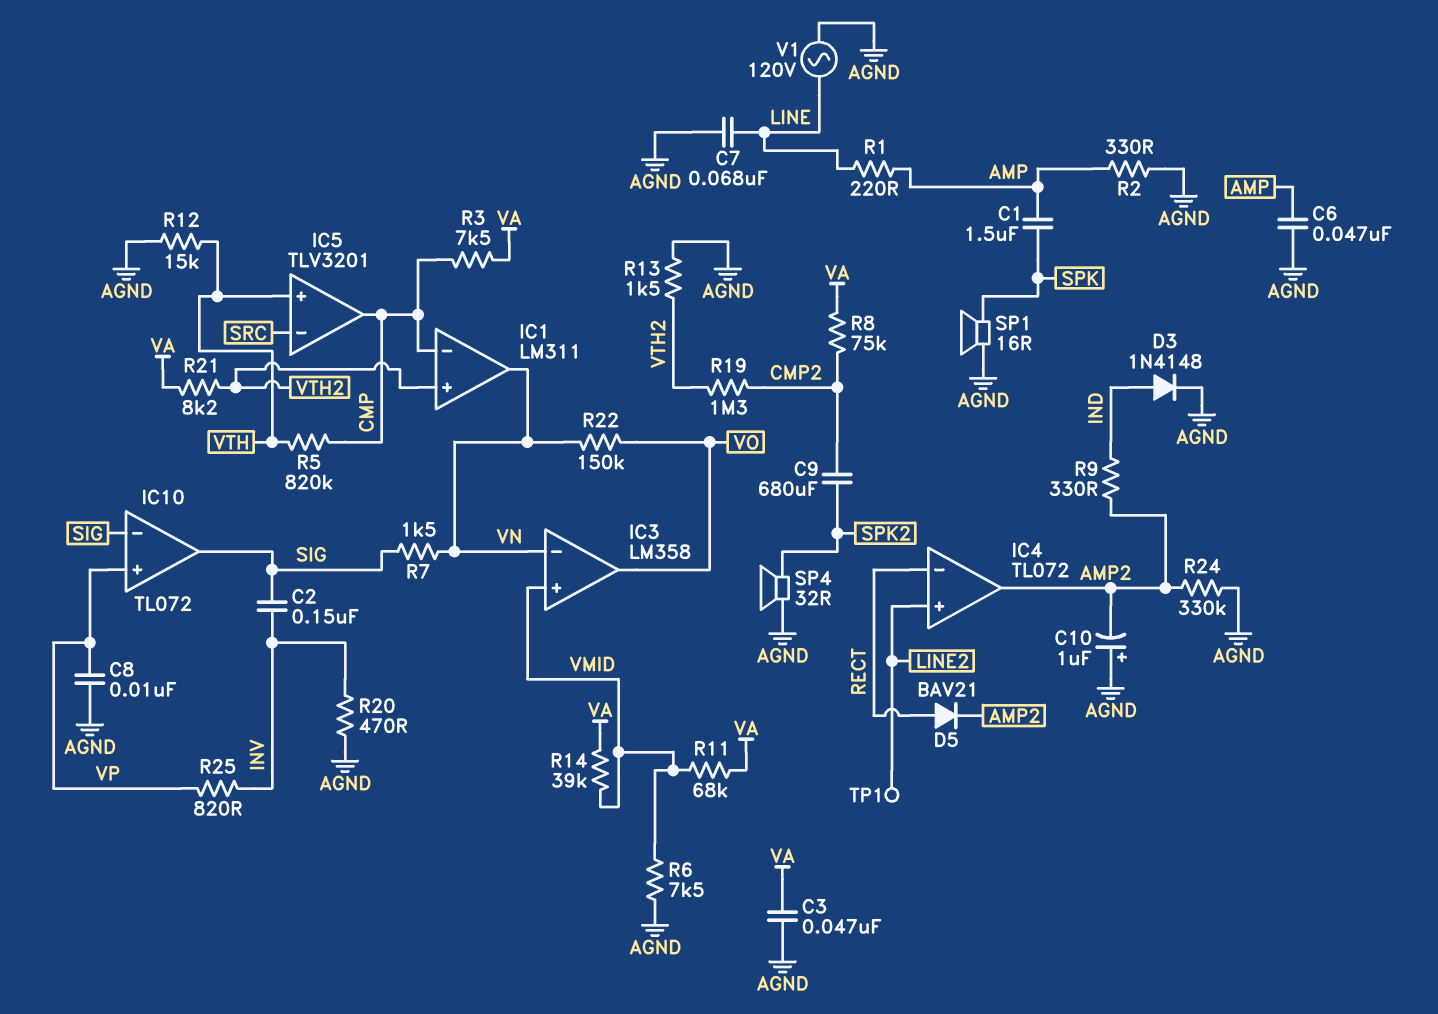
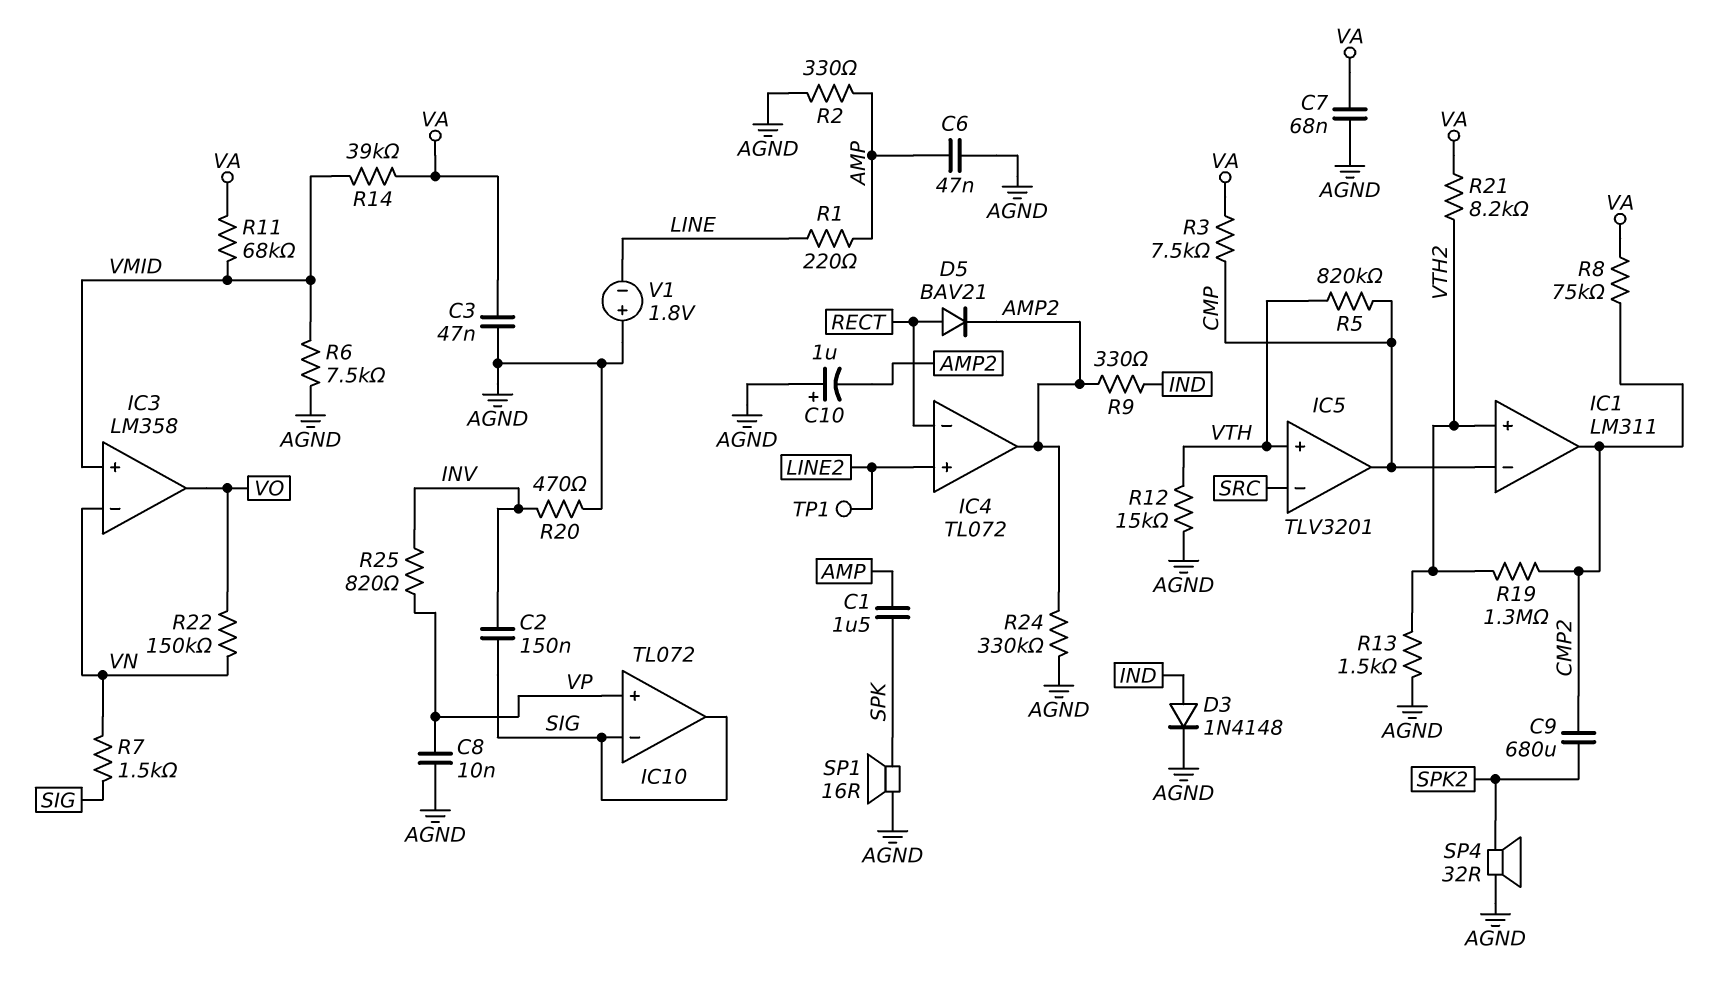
C7: 68nF (AGND, LINE) -> 68nF (AGND, VA)
IC1 pin out: VN -> CMP2
V1: AC 120V (AGND, LINE) -> 1.8V (plus AGND, minus LINE)

